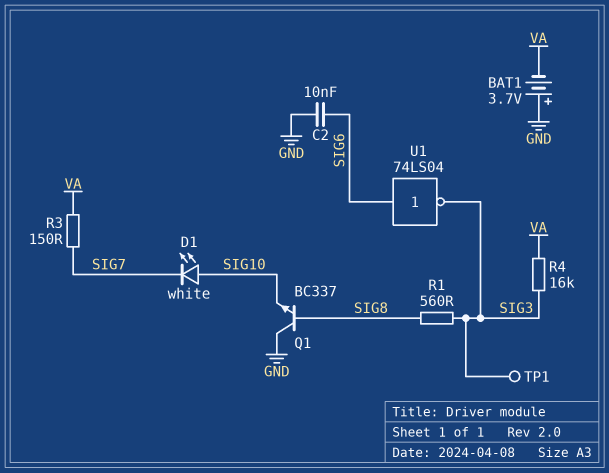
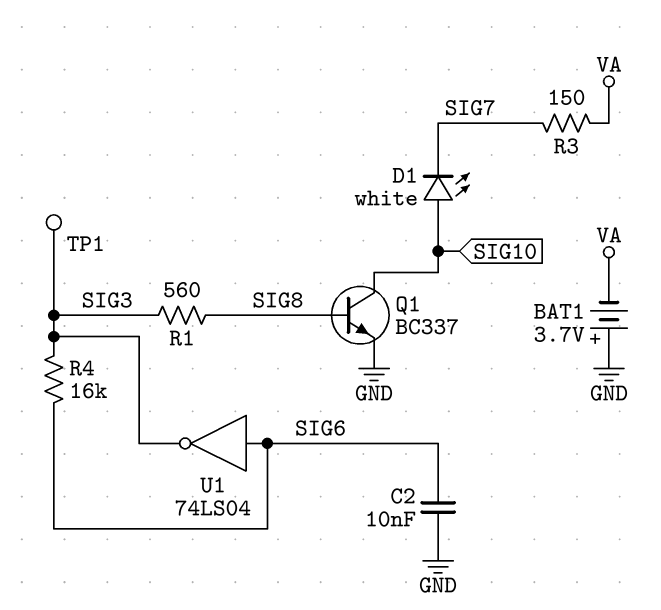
Q1: NPN BC337 (B SIG8, C GND, E SIG10) -> NPN BC337 (B SIG8, C SIG10, E GND)
R4: 16k (SIG3, VA) -> 16k (SIG3, SIG6)

